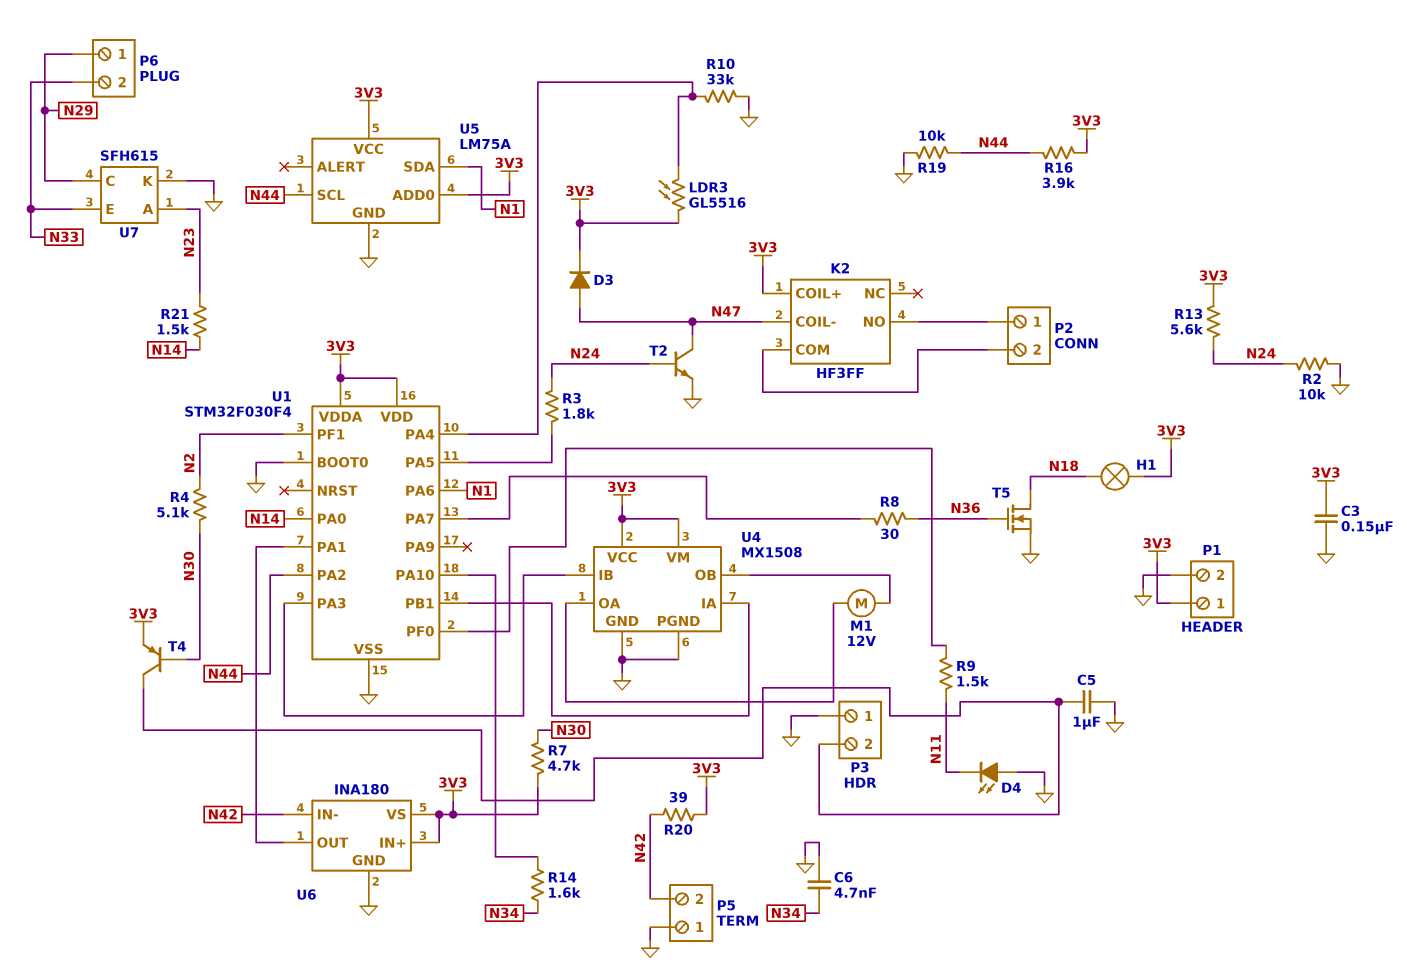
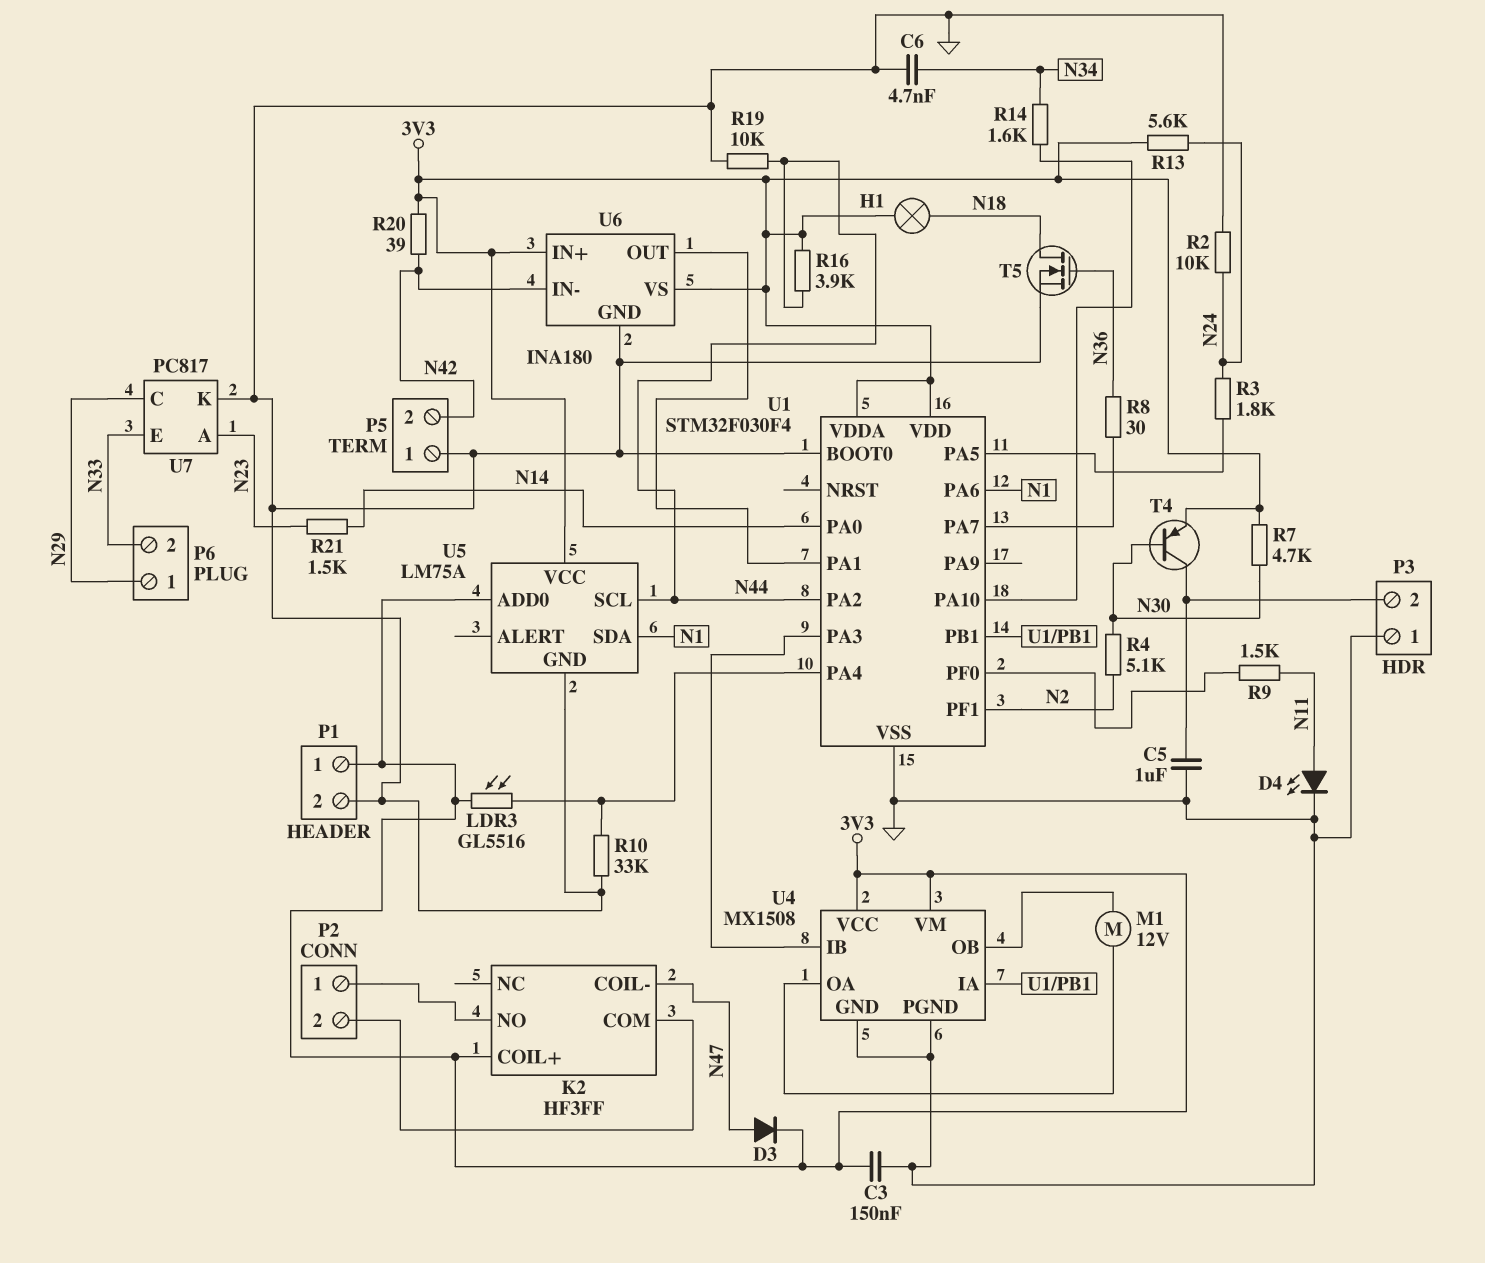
D4: LED (A GND, K N11) -> LED (A N11, K GND)
T2: NPN (B N24, C N47, E GND) -> none
U7: SFH615 -> PC817

